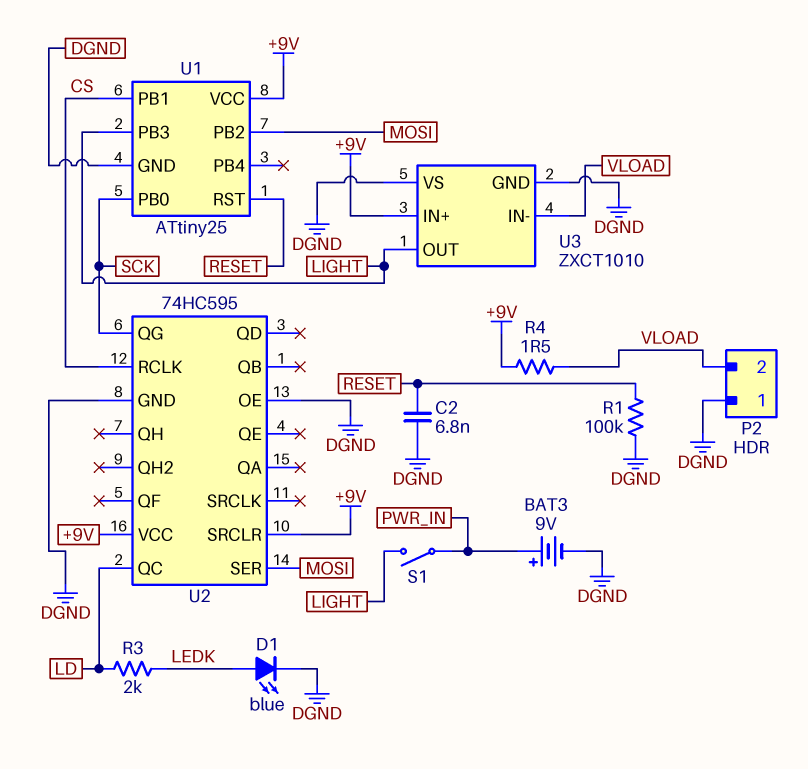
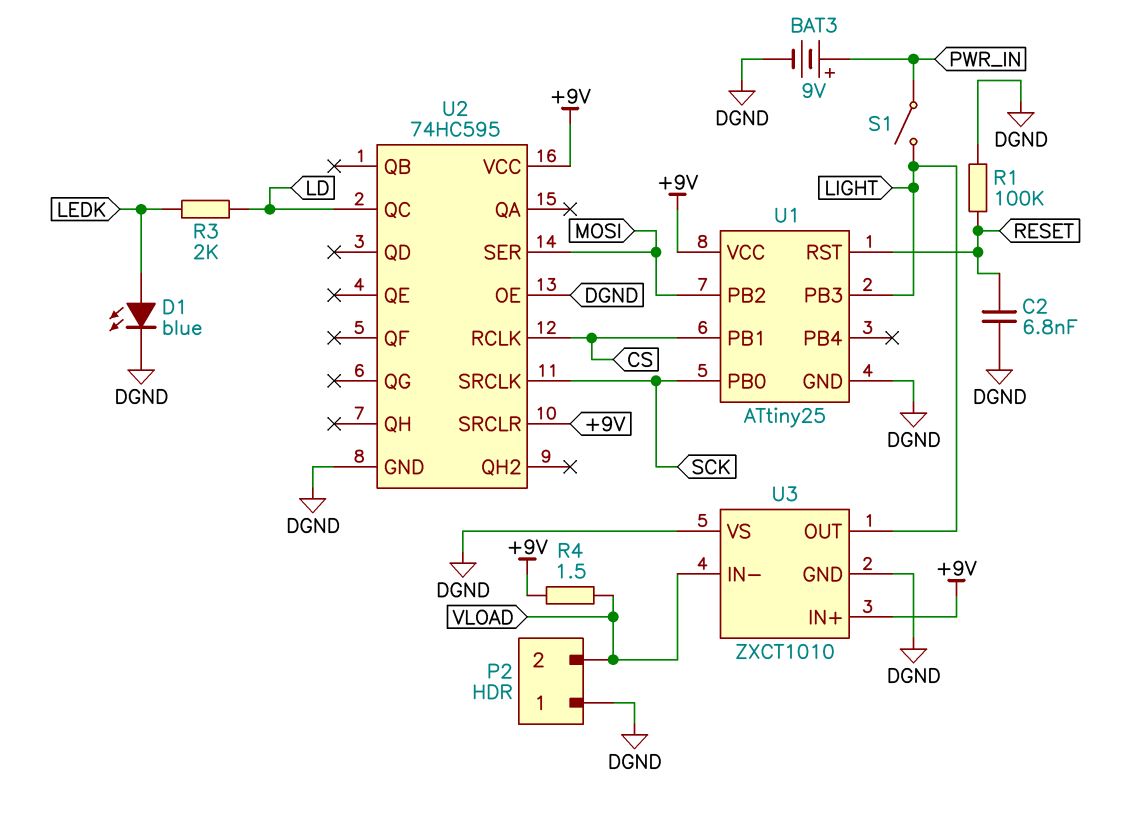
U2 pin QG: SCK -> none
U2 pin SRCLK: none -> SCK

